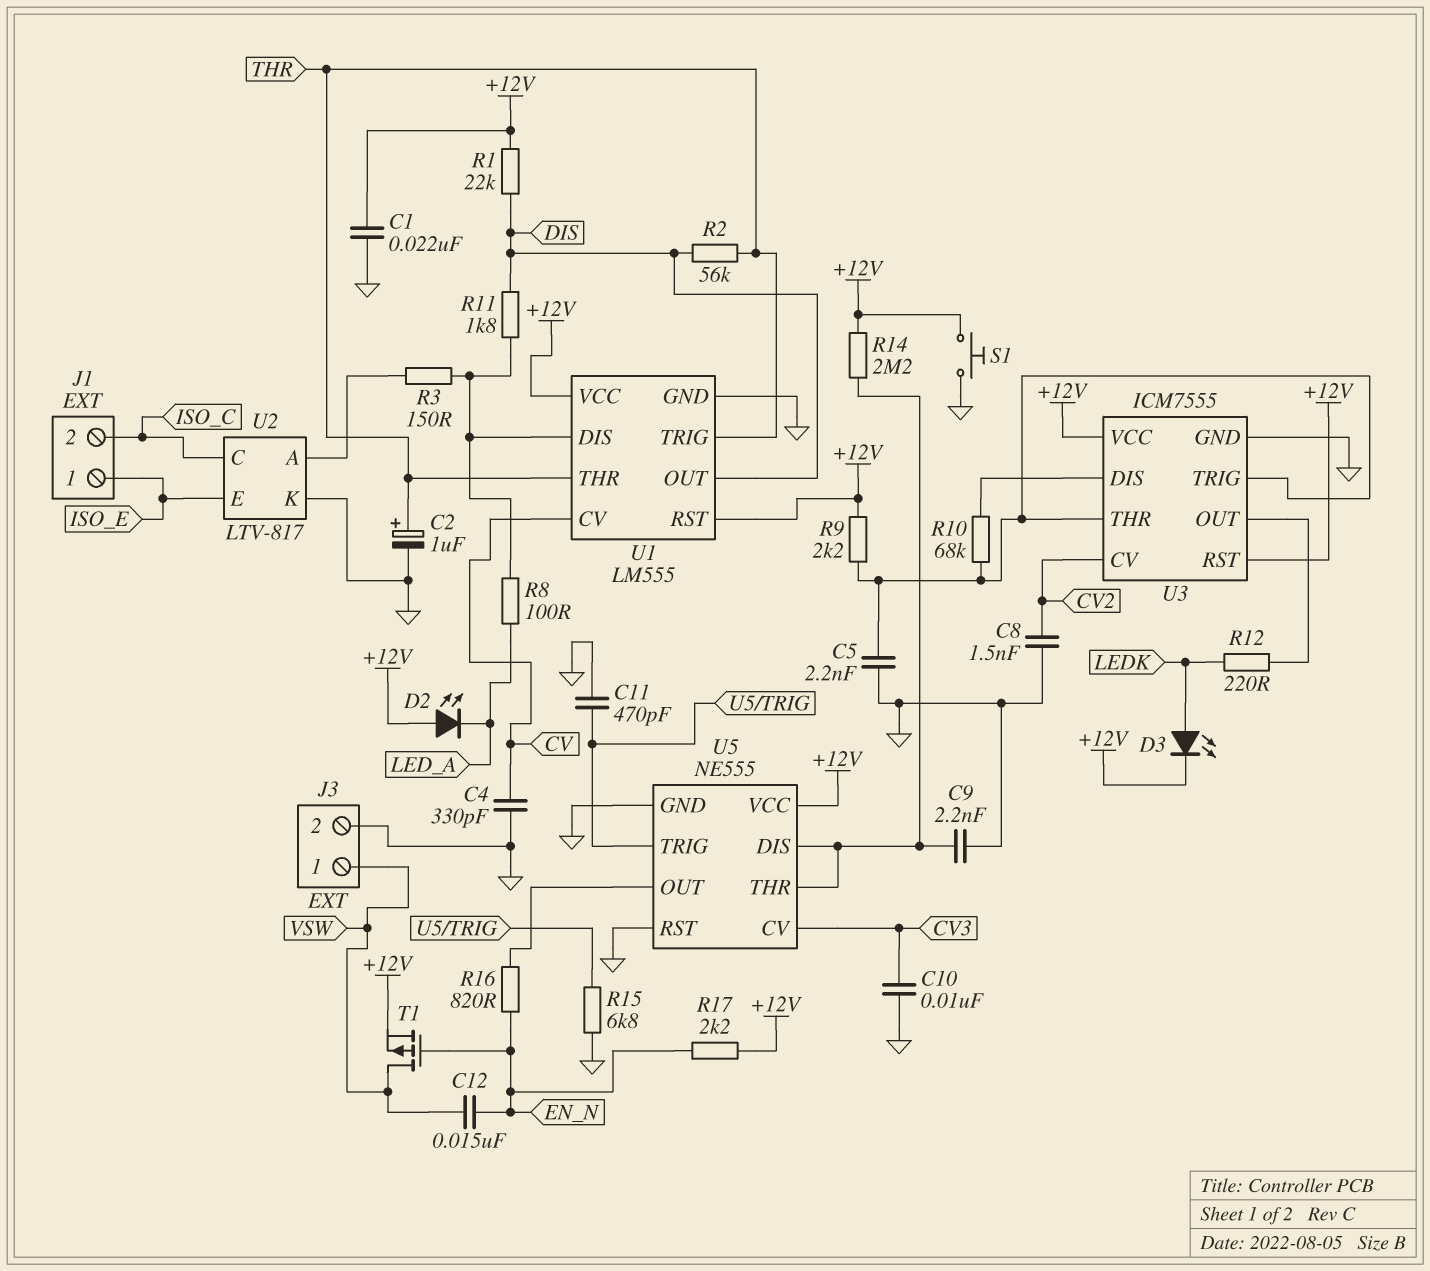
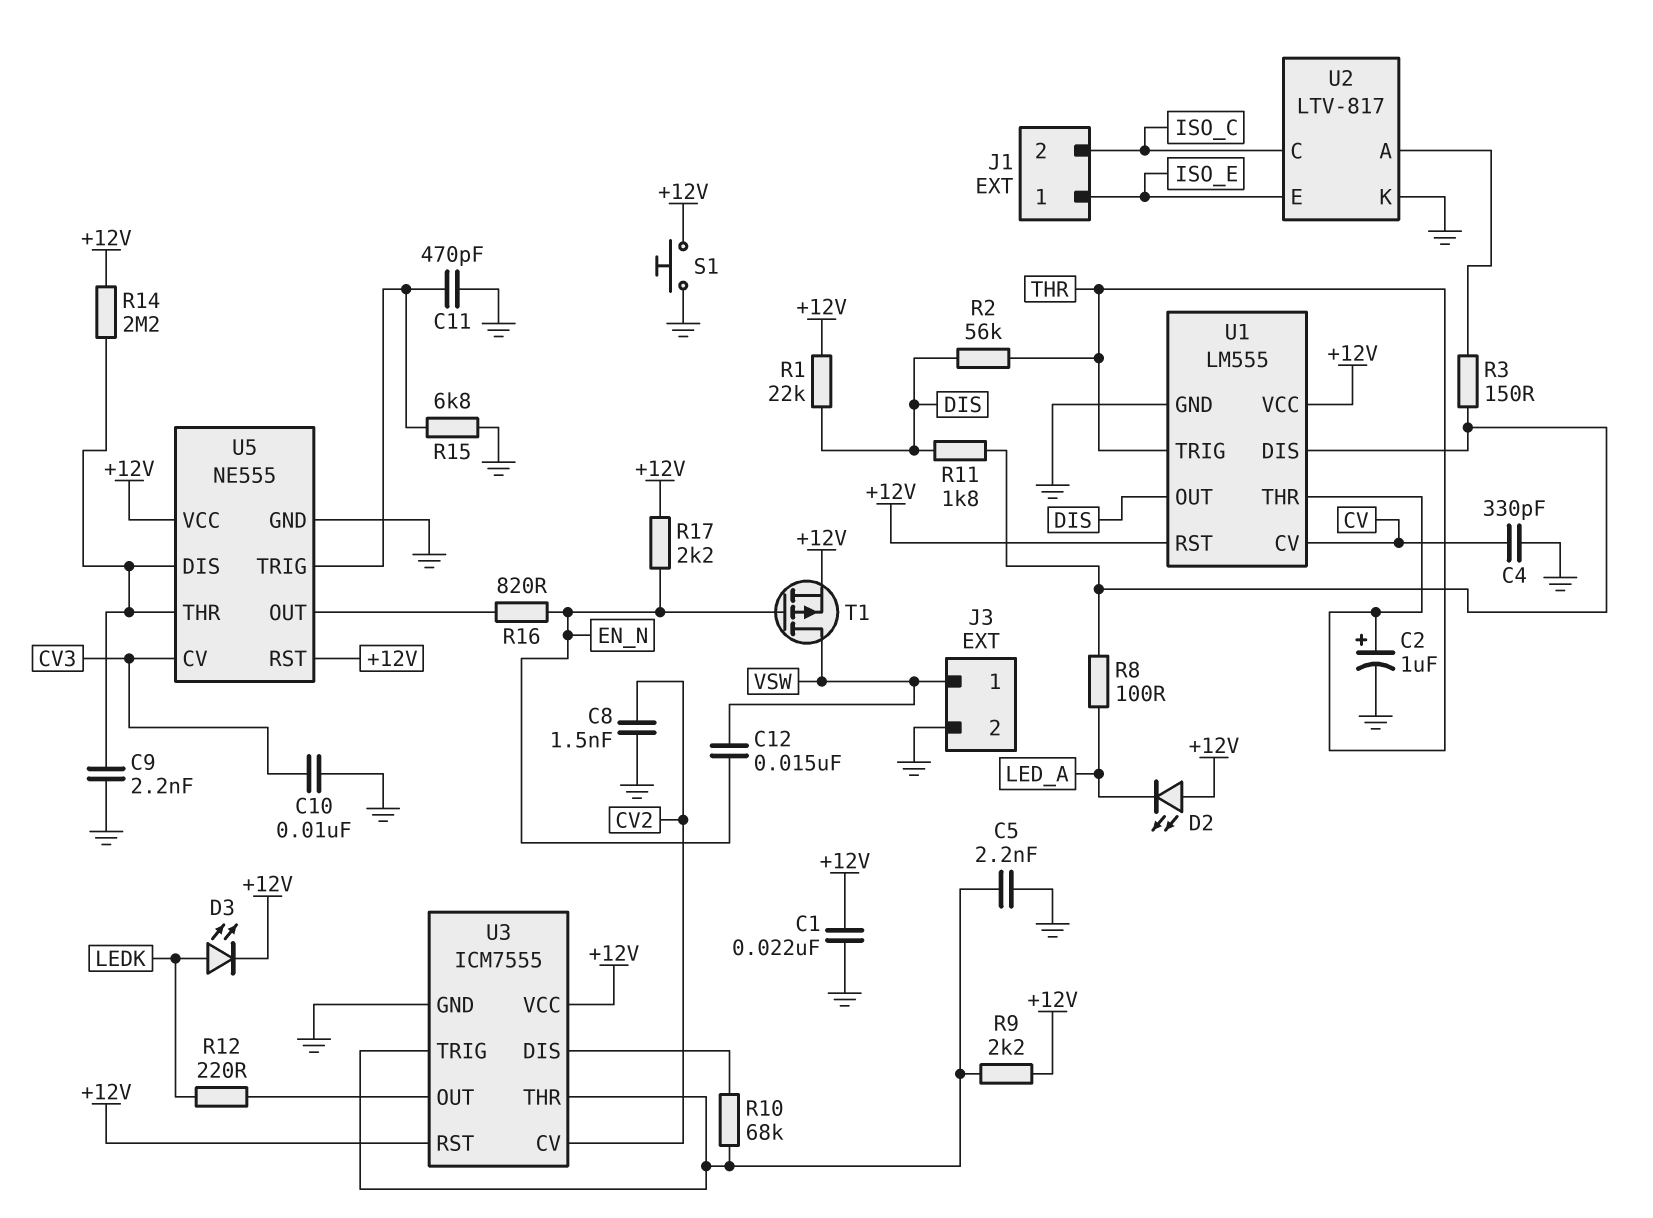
U5 pin RST: GND -> +12V

